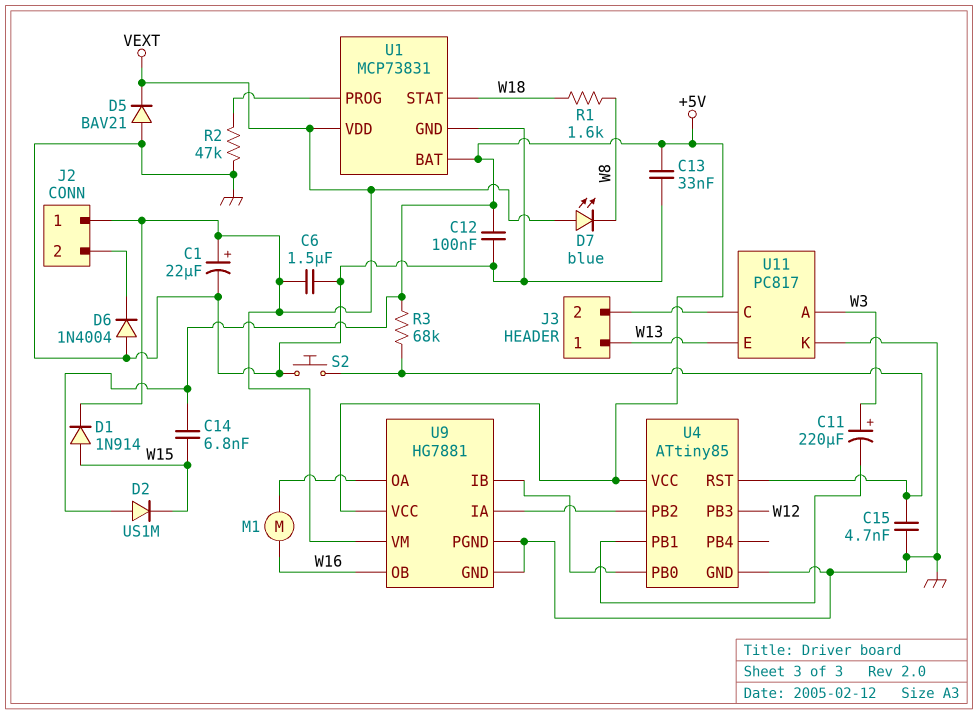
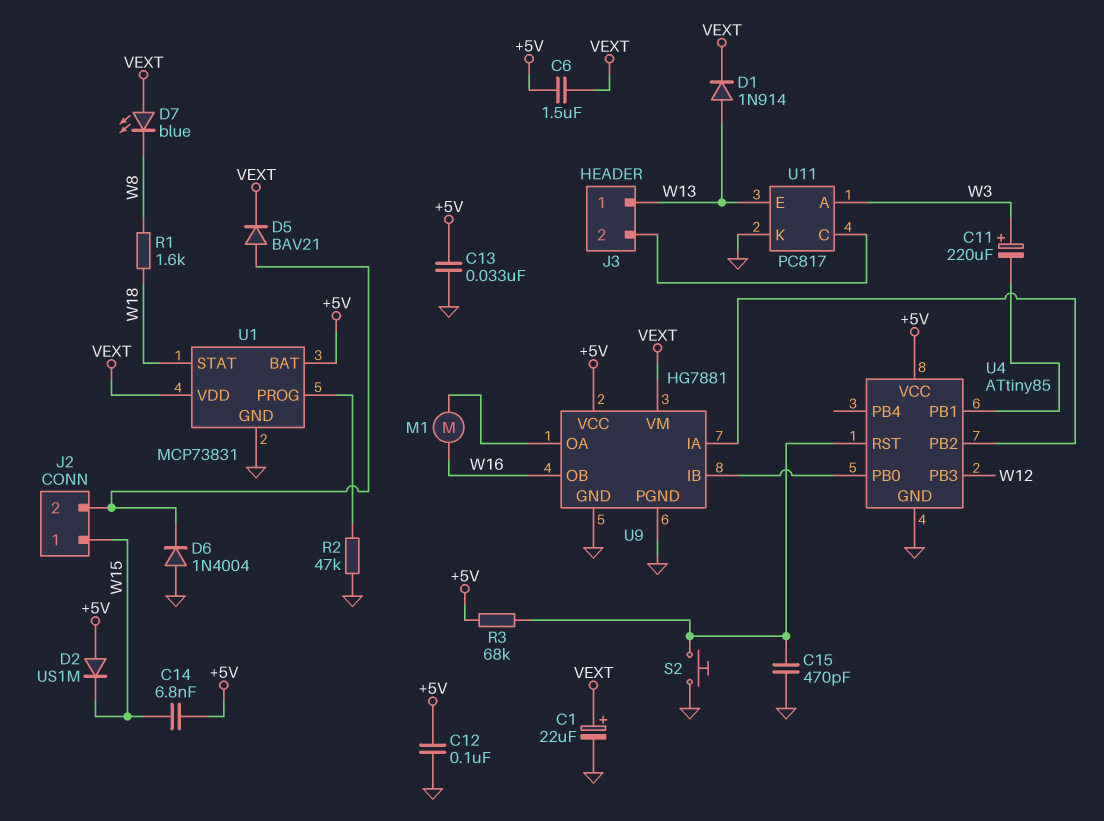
C6: 1.5uF (GND, VEXT) -> 1.5uF (+5V, VEXT)
C15: 4.7nF (GND, U4/RST) -> 470pF (GND, U4/RST)
D1: diode 1N914 (A W15, K VEXT) -> diode 1N914 (A W13, K VEXT)
D5: diode BAV21 (A GND, K VEXT) -> diode BAV21 (A J2/2, K VEXT)
J2 pin 1: VEXT -> W15

